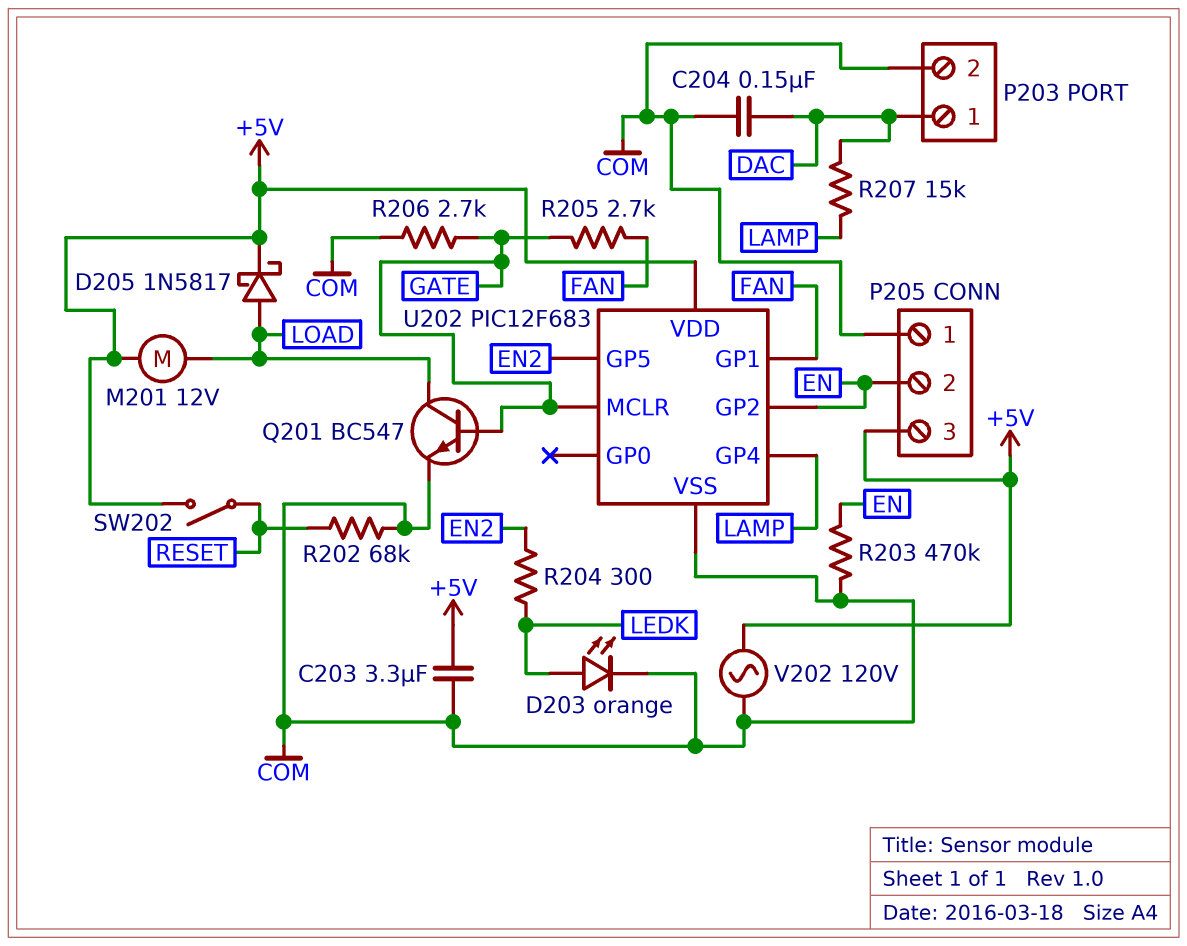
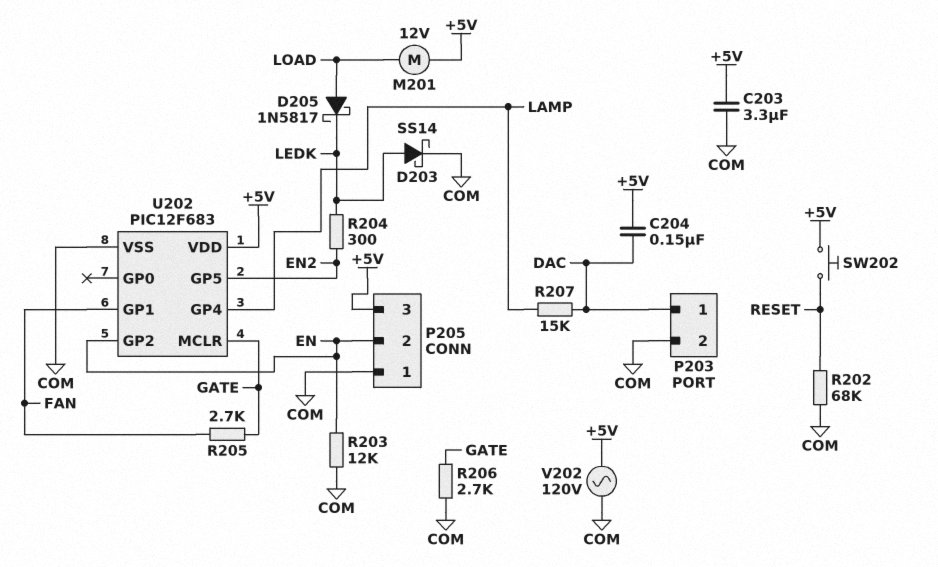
C204: 150nF (COM, DAC) -> 150nF (+5V, DAC)
D203: LED orange (A LEDK, K COM) -> schottky SS14 (A LEDK, K COM)
D205: schottky 1N5817 (A LOAD, K +5V) -> schottky 1N5817 (A LOAD, K LEDK)
Q201: NPN BC547 (B GATE, C LOAD, E COM) -> none
R203: 470k (COM, EN) -> 12k (COM, EN)
SW202: switch (+5V, RESET) -> button (+5V, RESET)

